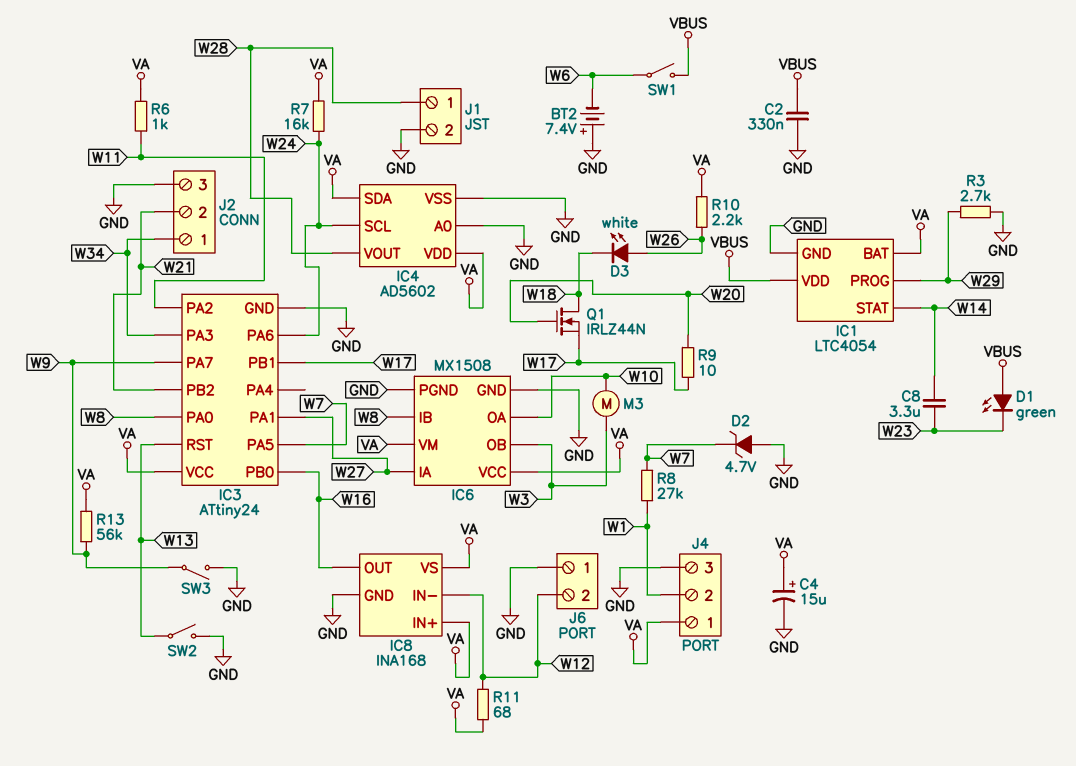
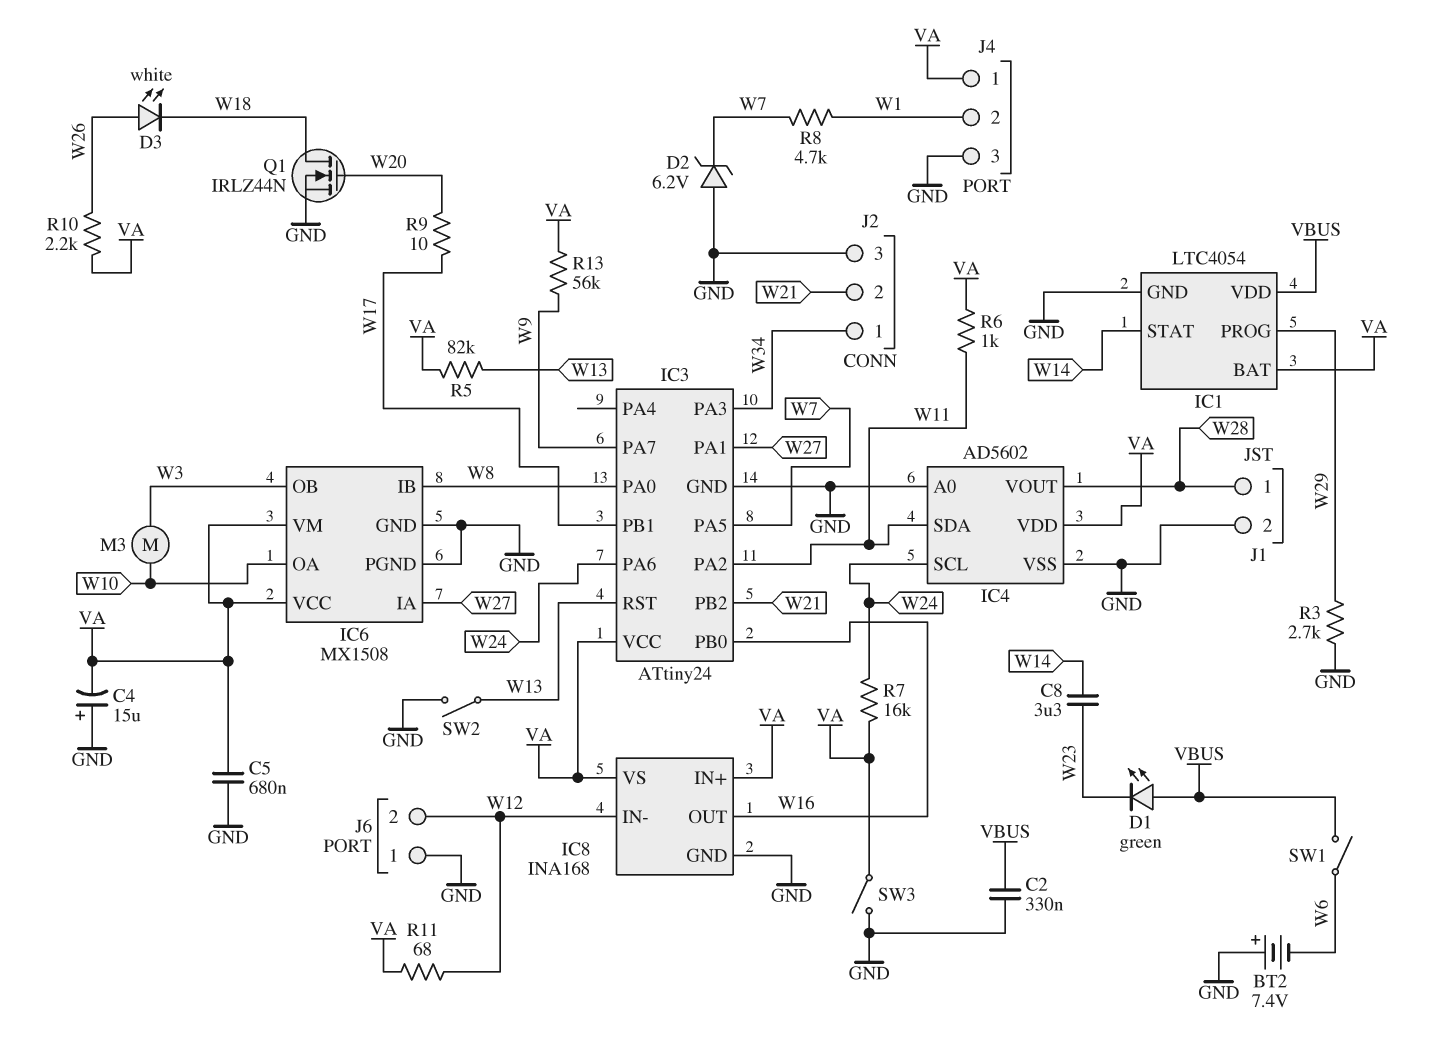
C4: 15uF (plus VA, minus GND) -> 15uF (plus GND, minus VA)
C5: none -> 680nF (GND, VA)
D2: zener 4.7V (A GND, K W7) -> zener 6.2V (A GND, K W7)
IC4 pin SDA: VA -> W11
Q1: NMOS IRLZ44N (G W20, D W18, S W17) -> NMOS IRLZ44N (G W20, D W18, S GND)
R5: none -> 82k (VA, W13)
R8: 27k (W1, W7) -> 4.7k (W1, W7)
SW3: switch (GND, W9) -> switch (GND, VA)

